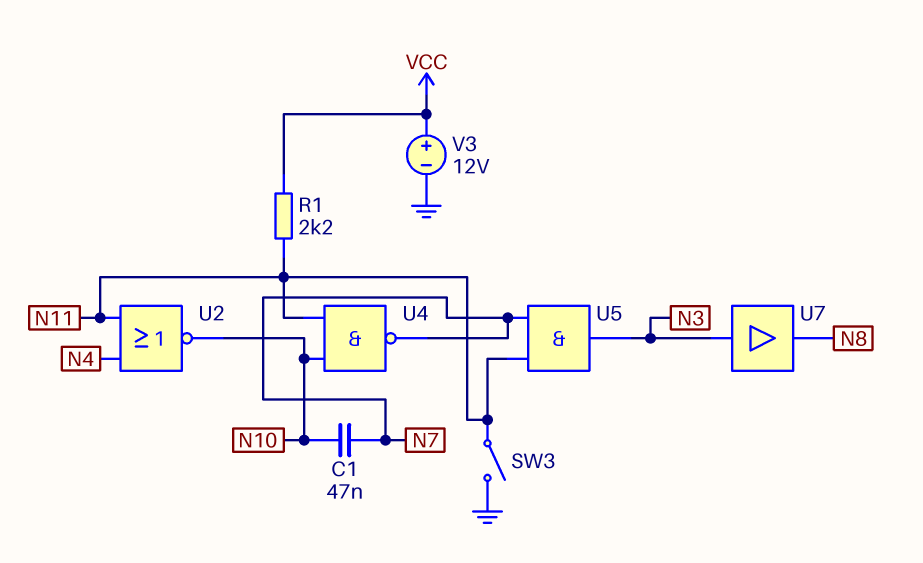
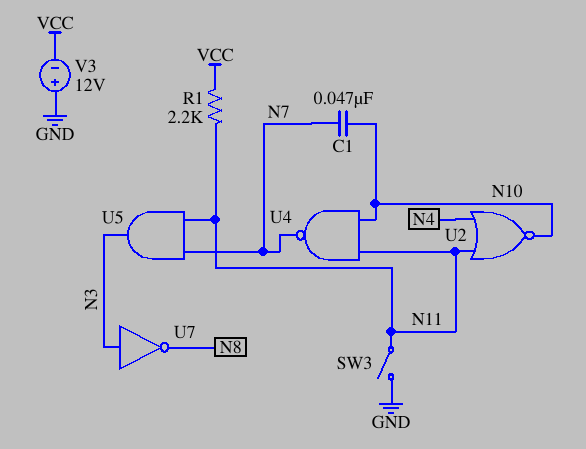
U7: buffer (in N3, out N8) -> NOT (in N3, out N8)
V3: 12V (plus VCC, minus GND) -> 12V (plus GND, minus VCC)

